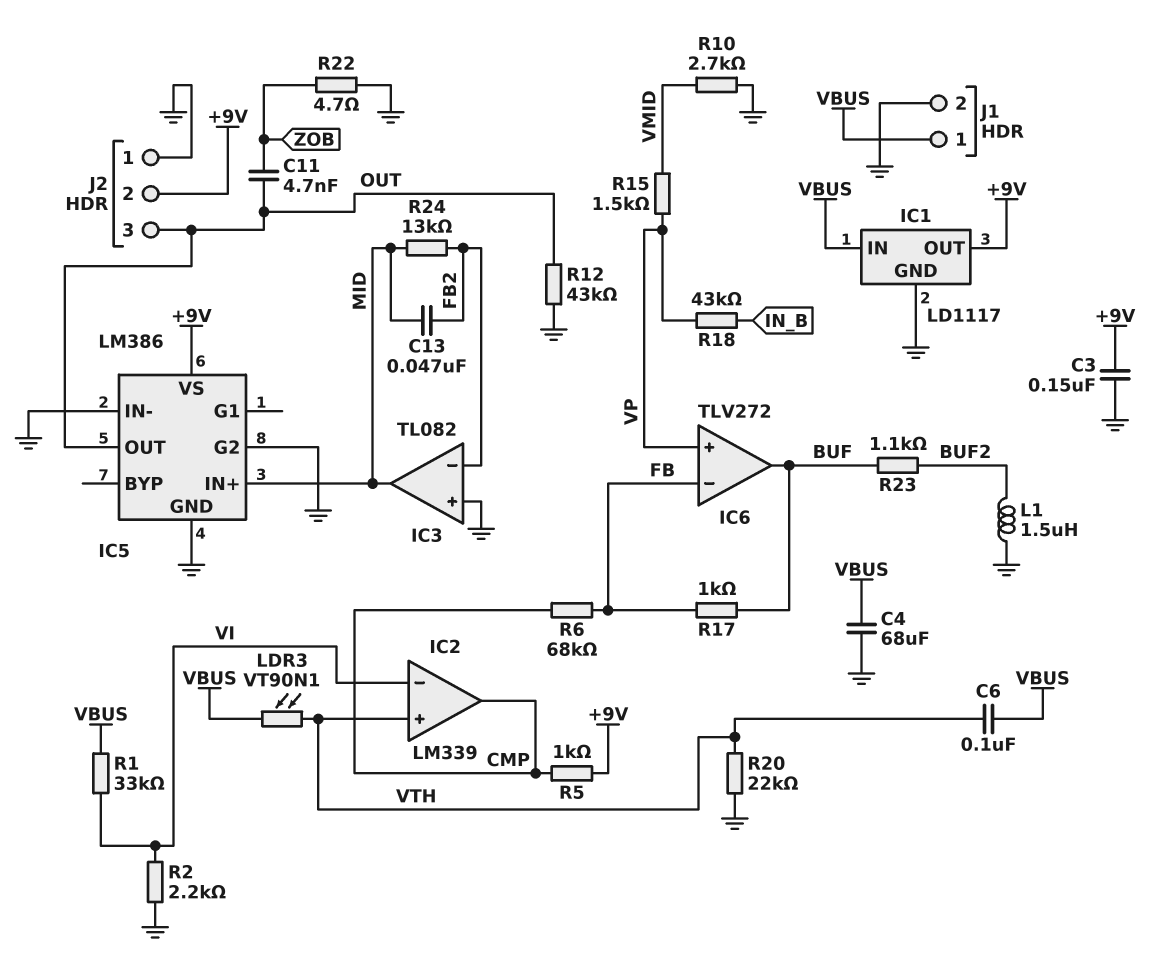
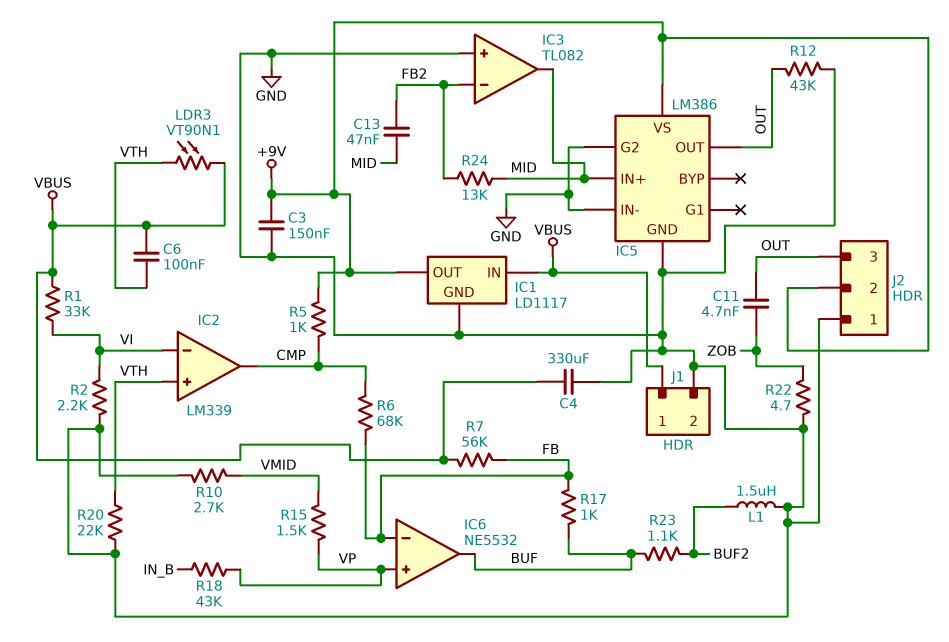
C4: 68uF (GND, VBUS) -> 330uF (GND, VBUS)
IC6: TLV272 -> NE5532
R7: none -> 56k (FB, VBUS)

